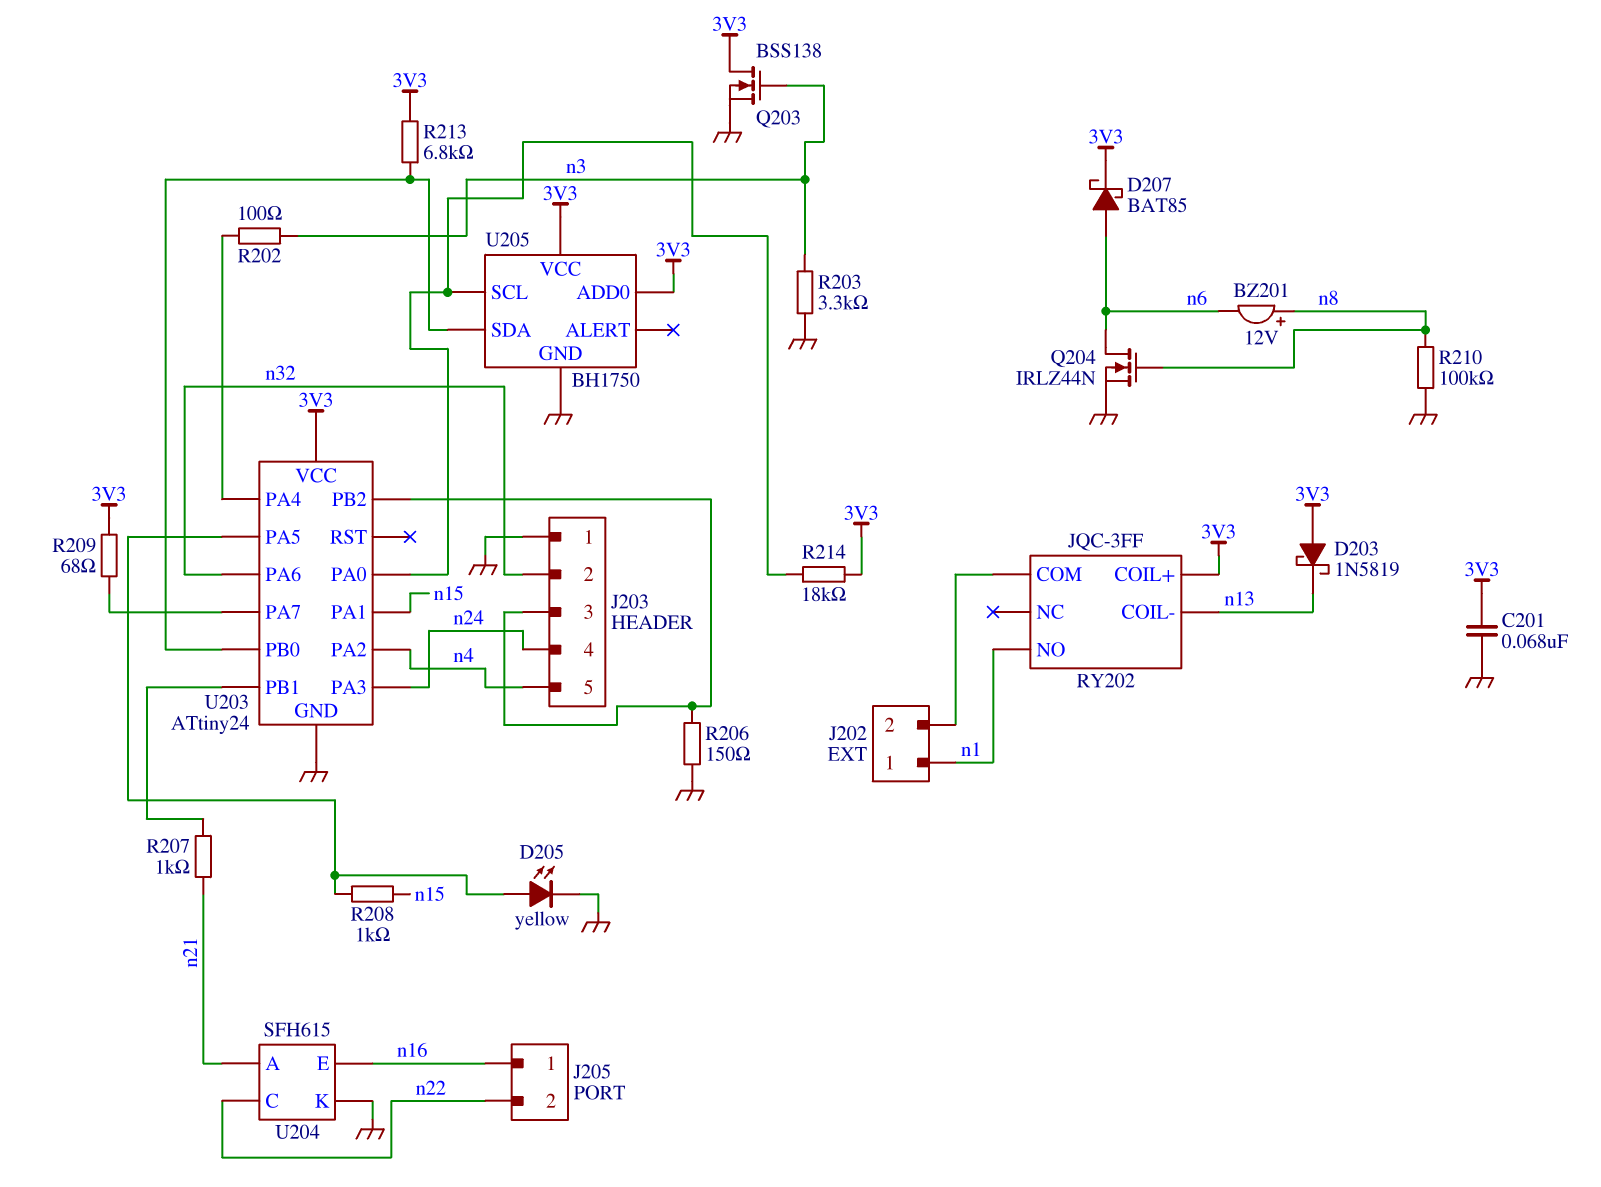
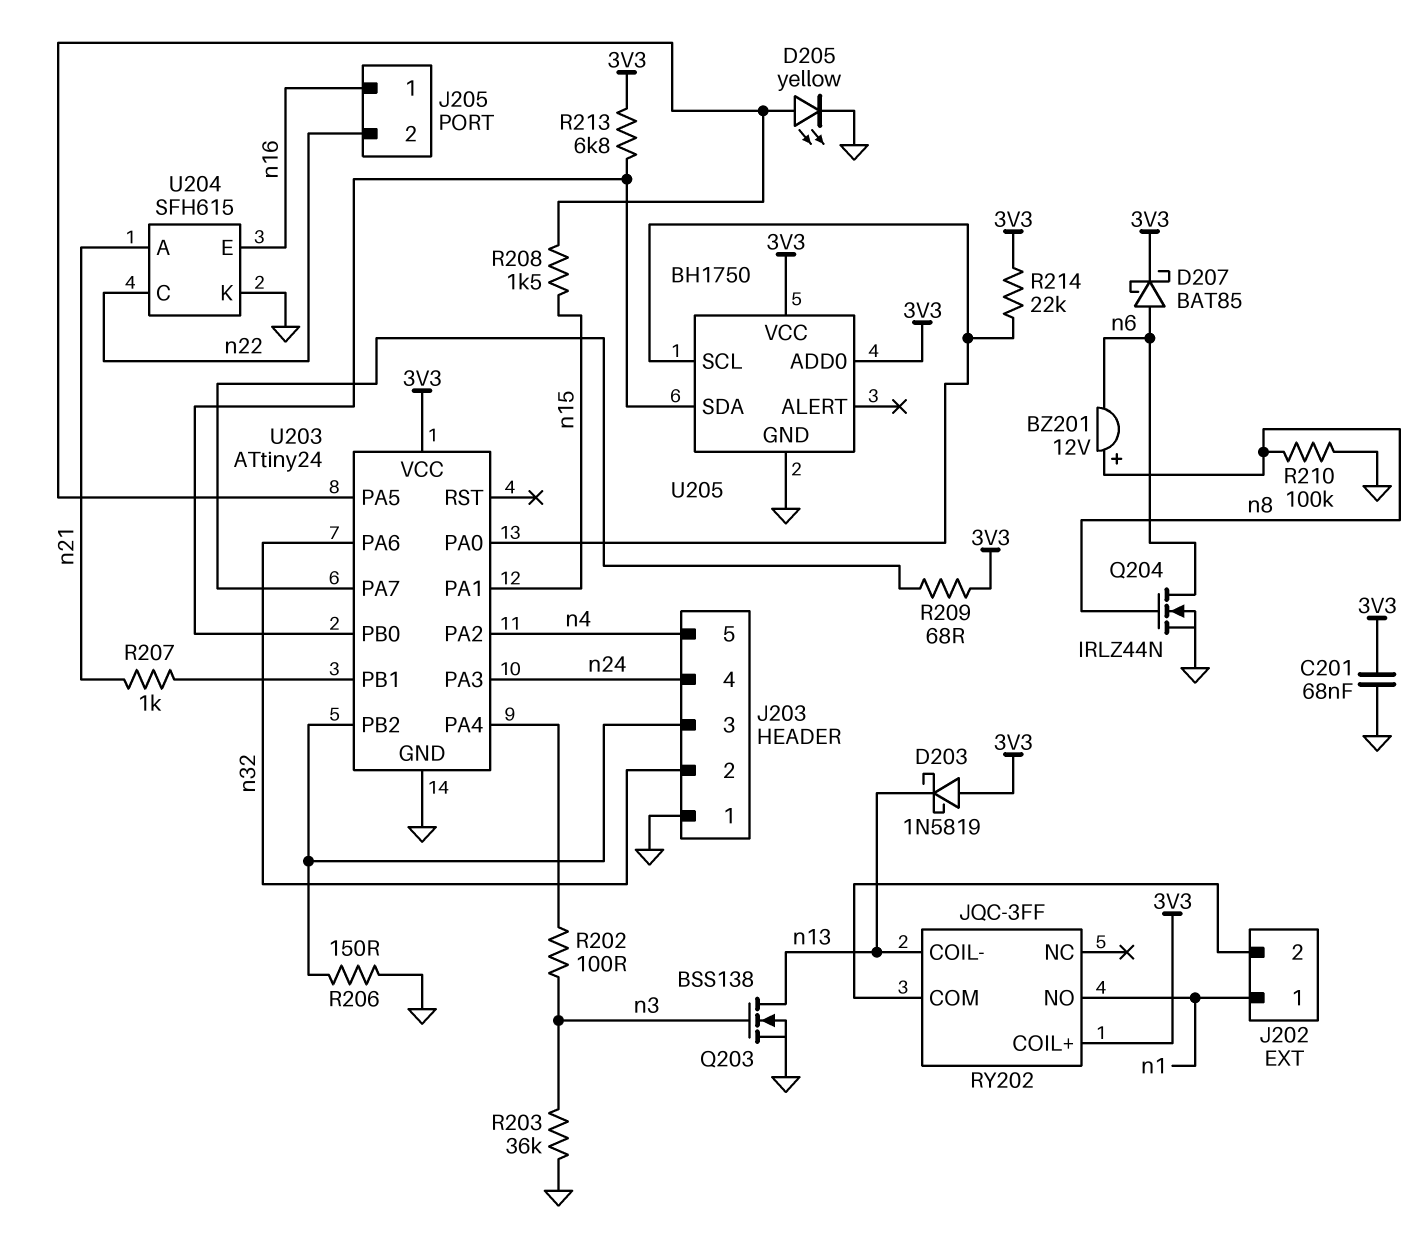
Q203: NMOS BSS138 (G n3, D 3V3, S GND) -> NMOS BSS138 (G n3, D n13, S GND)
R203: 3.3k (GND, n3) -> 36k (GND, n3)
R208: 1k (U203/PA5, n15) -> 1.5k (U203/PA5, n15)
R214: 18k (3V3, U203/PA0) -> 22k (3V3, U203/PA0)

